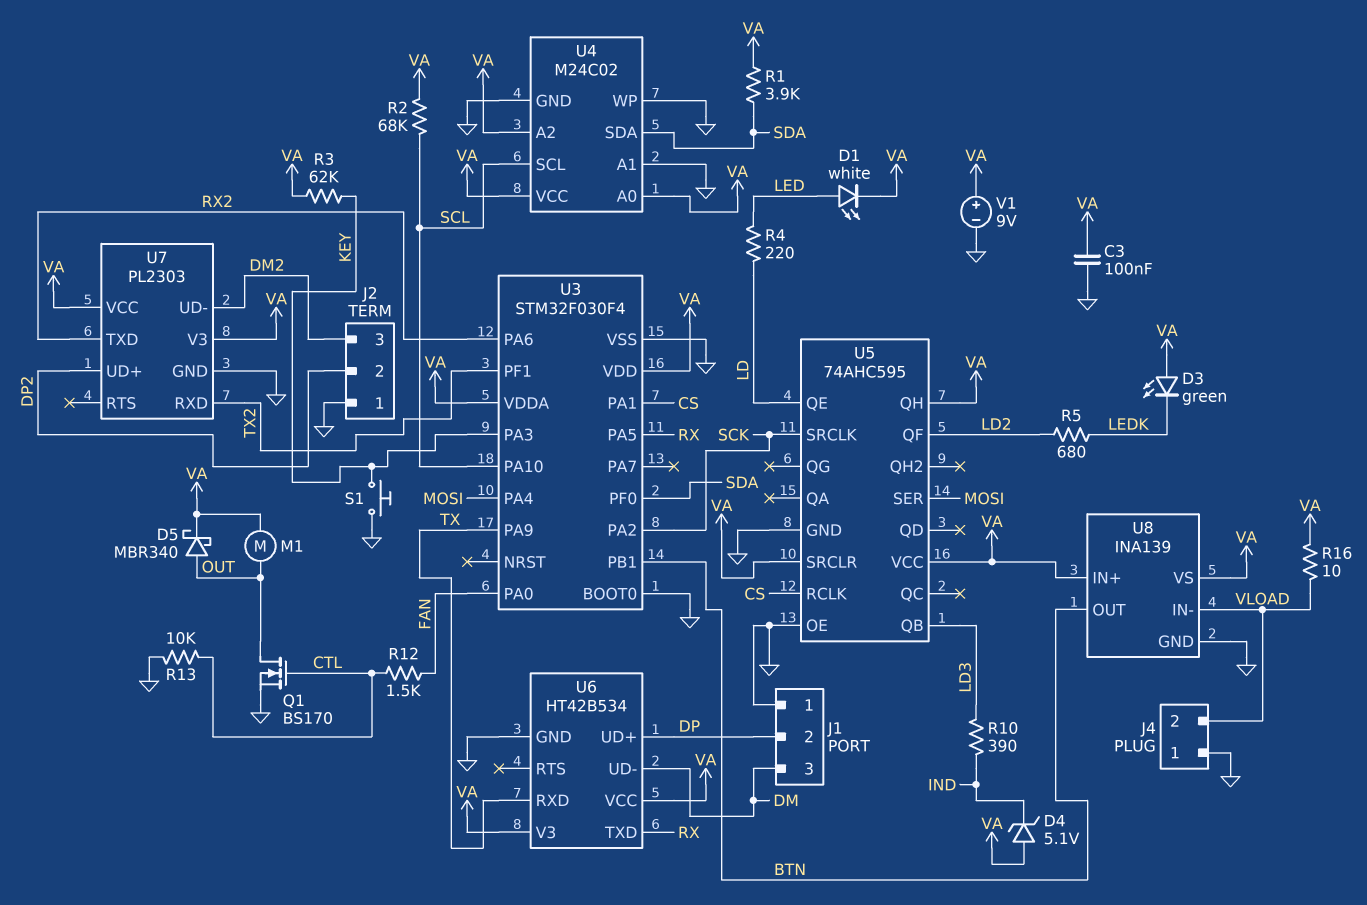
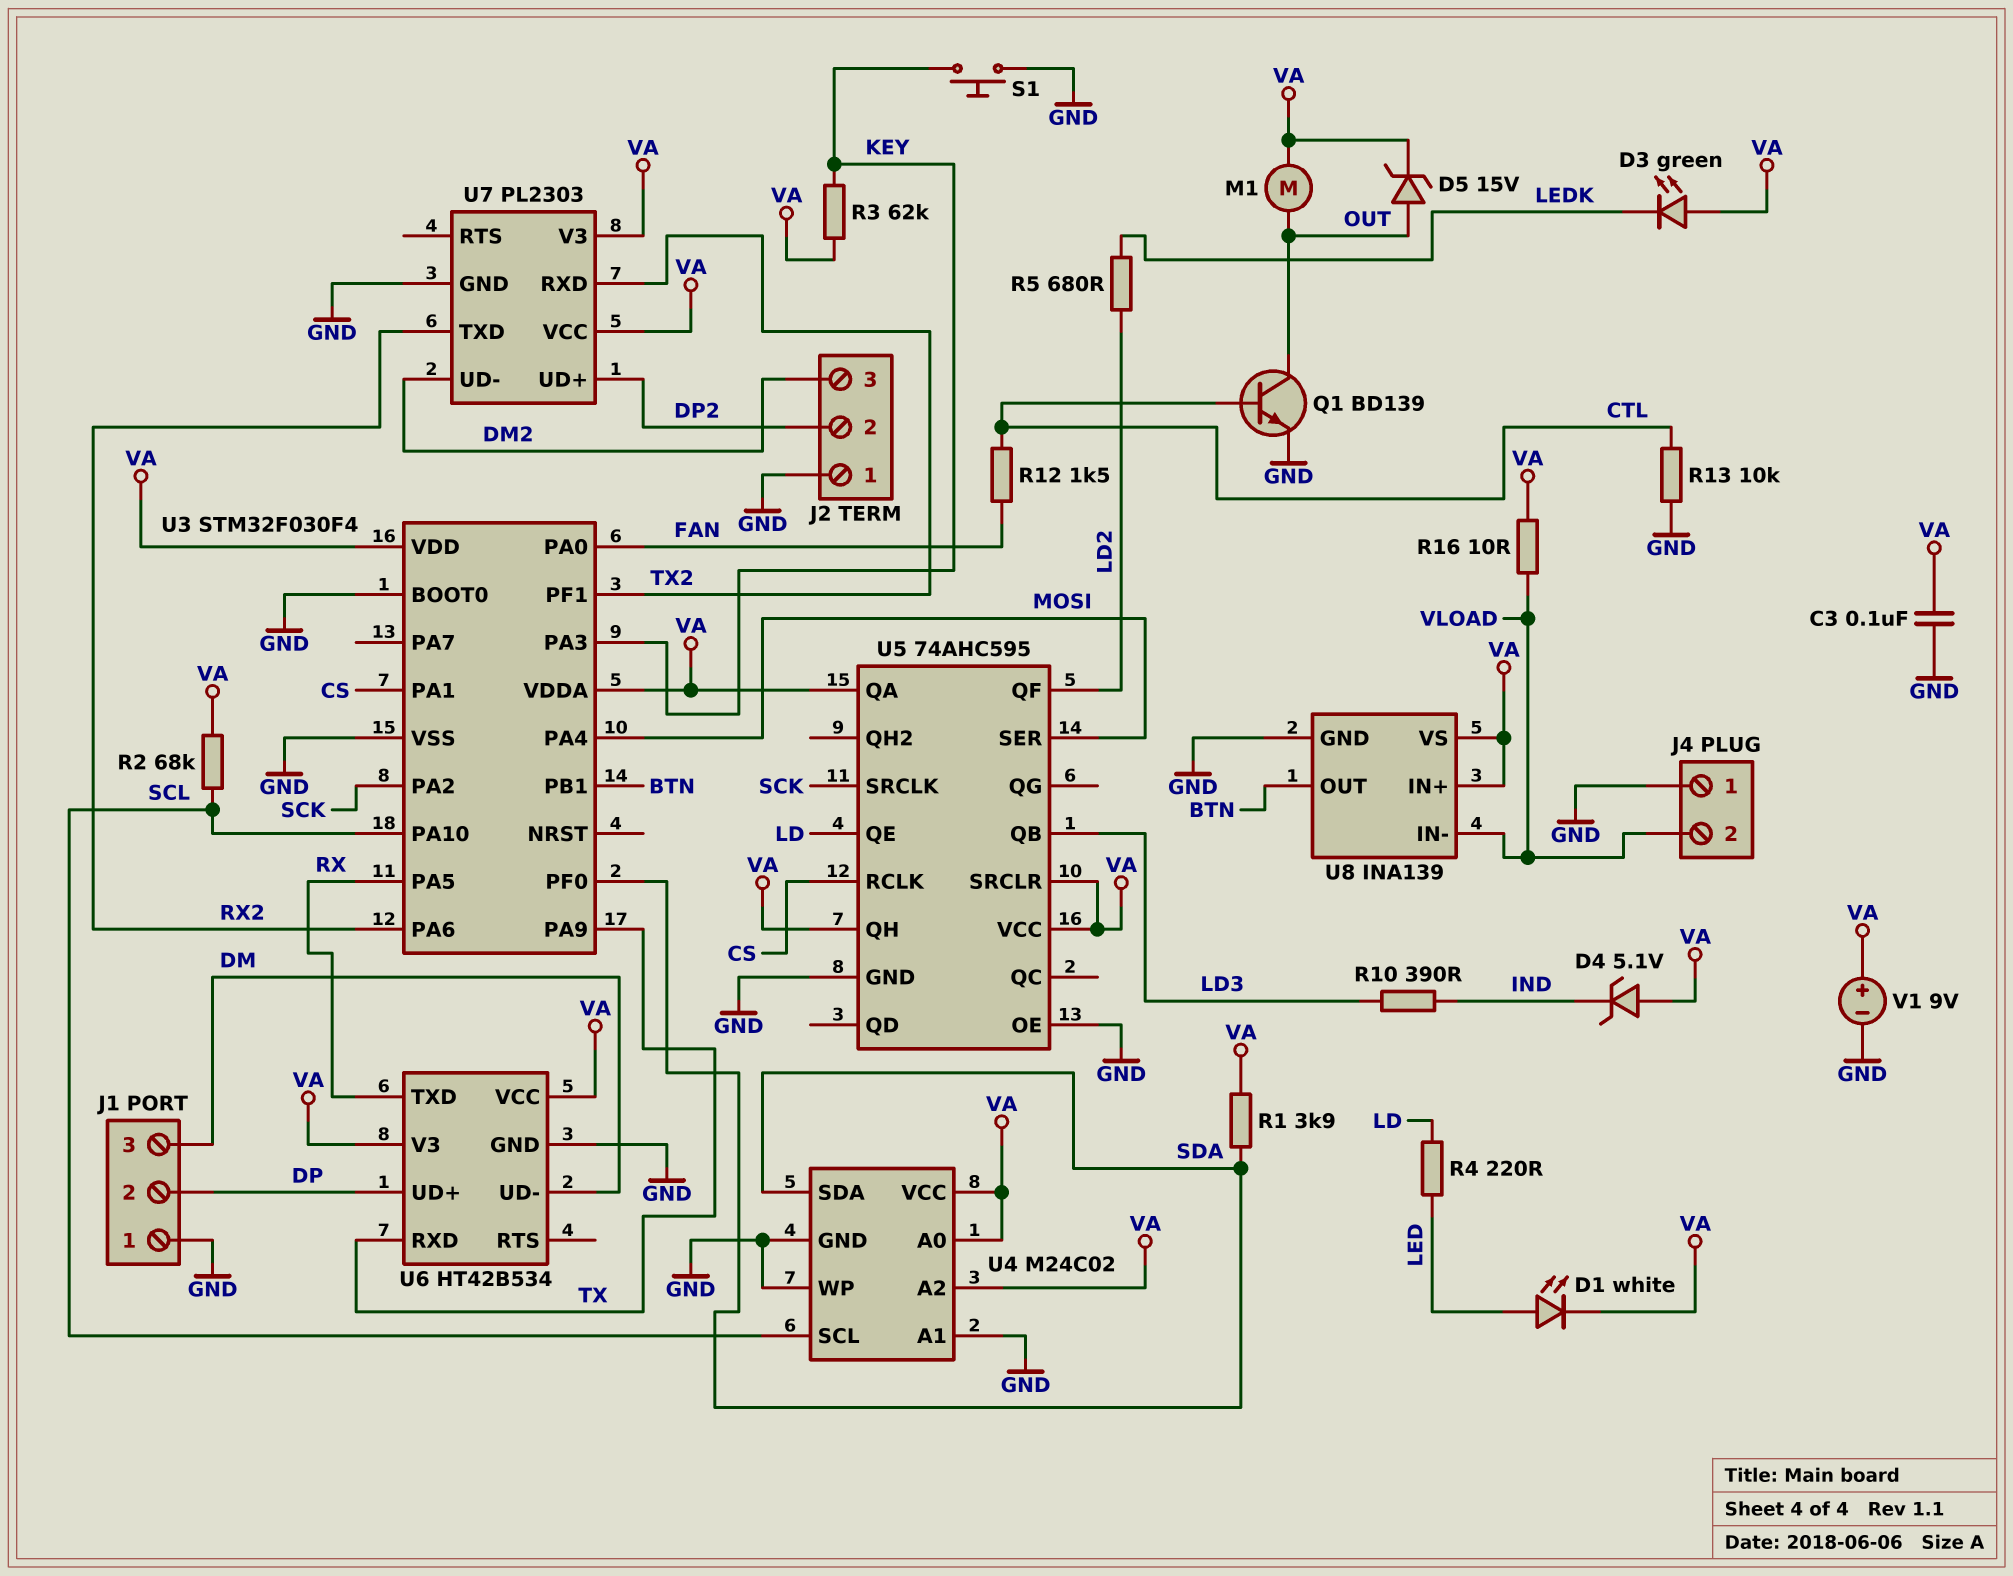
D5: schottky MBR340 (A OUT, K VA) -> zener 15V (A OUT, K VA)
Q1: NMOS BS170 (G CTL, D OUT, S GND) -> NPN BD139 (B CTL, C OUT, E GND)
U5 pin QA: none -> VA

